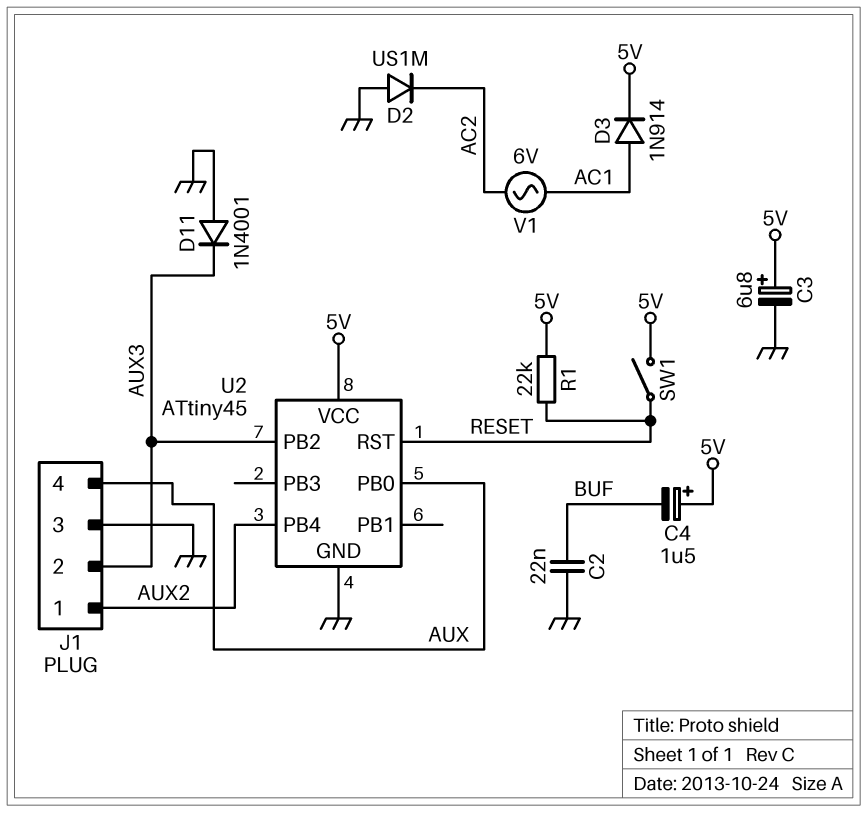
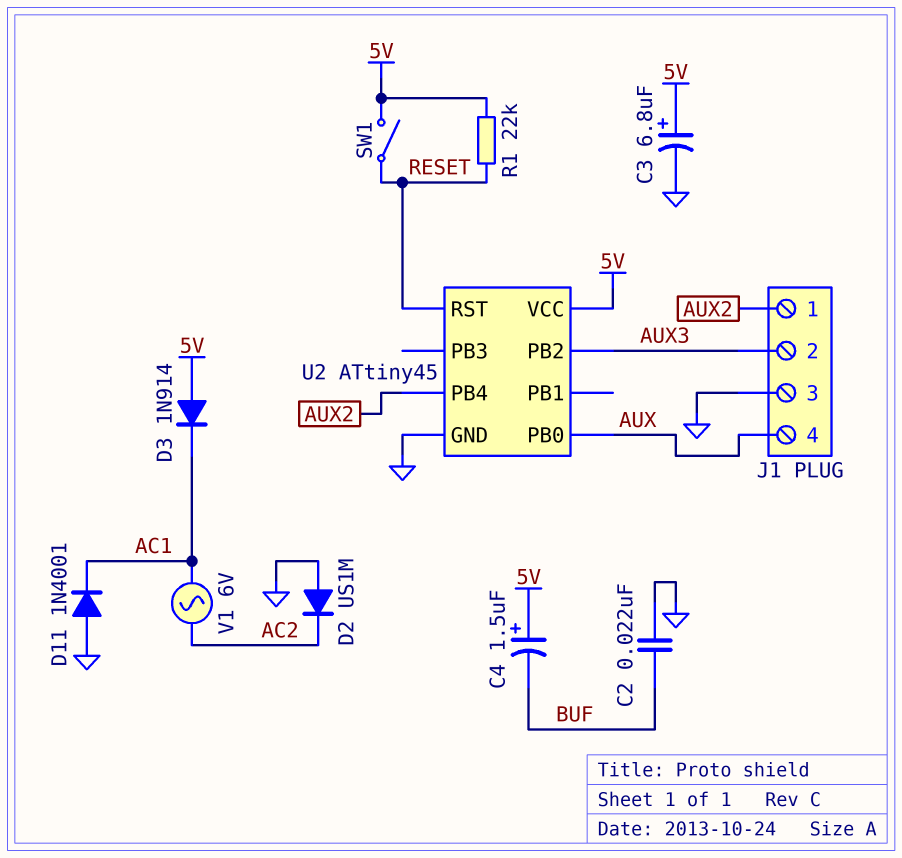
D3: diode 1N914 (A AC1, K 5V) -> diode 1N914 (A 5V, K AC1)
D11: diode 1N4001 (A GND, K AUX3) -> diode 1N4001 (A GND, K AC1)

